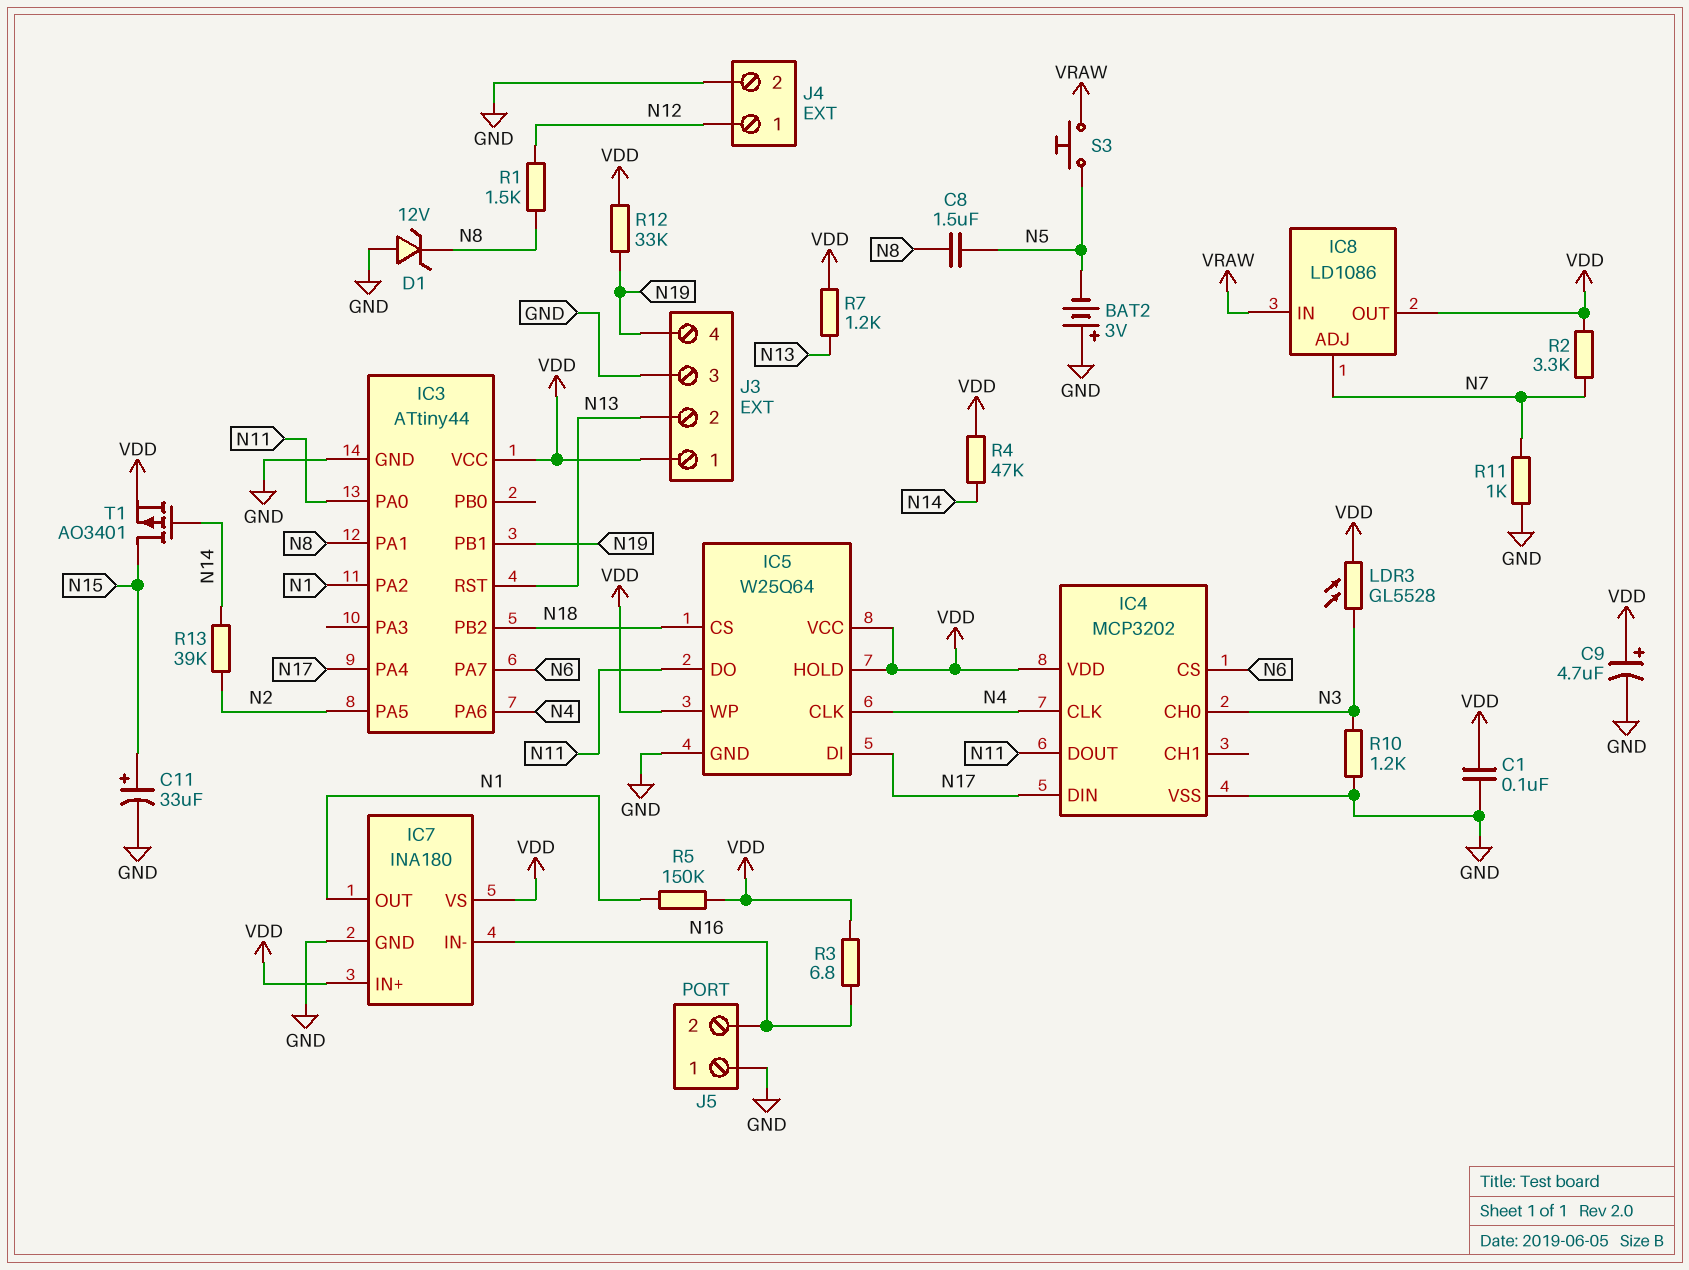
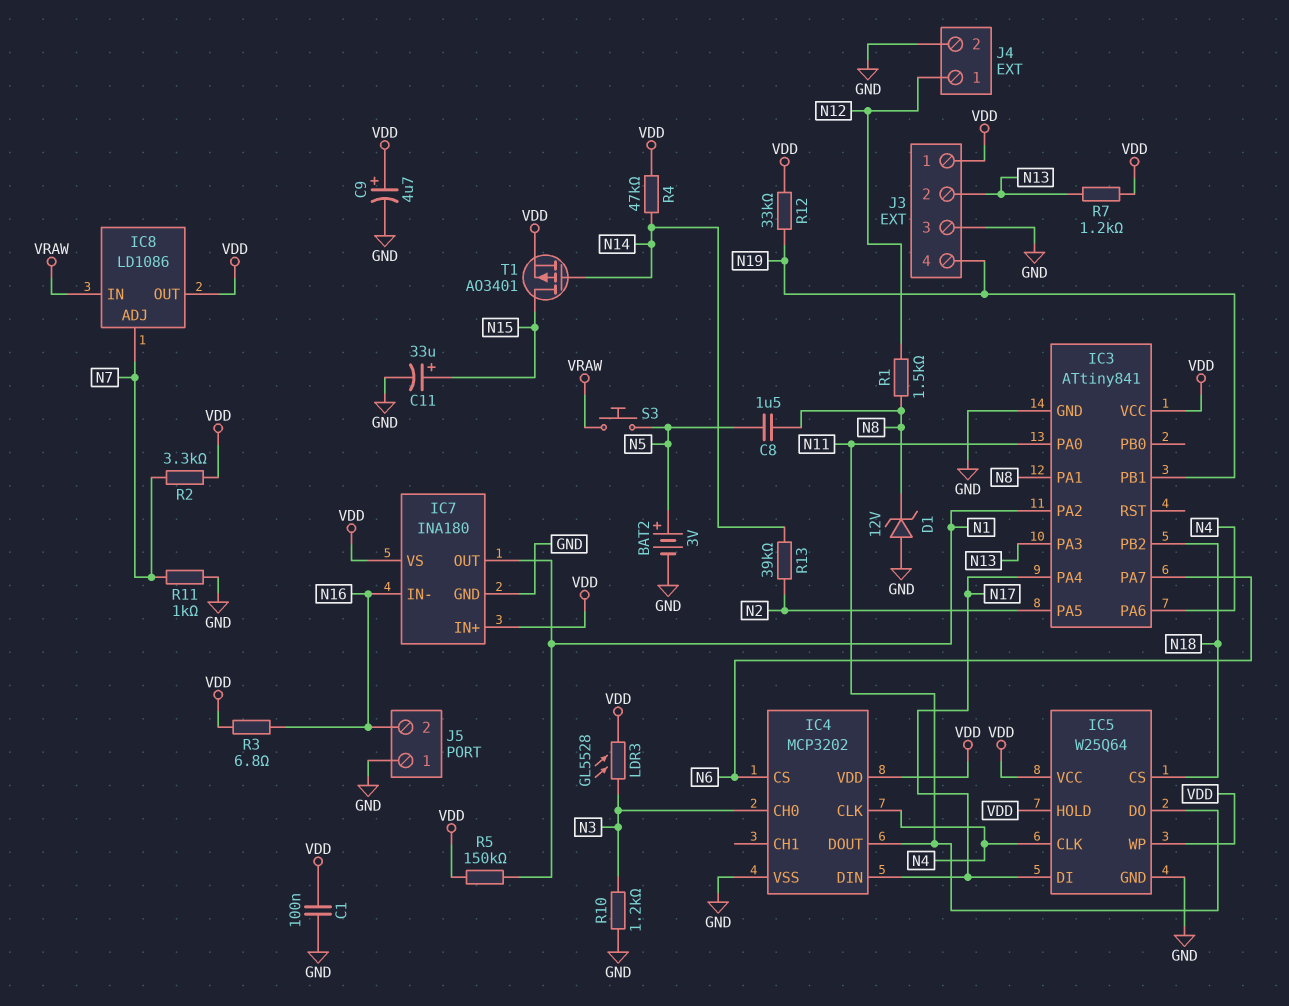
BAT2: 3V (plus GND, minus N5) -> 3V (plus N5, minus GND)
IC3: ATtiny44 -> ATtiny841
IC3 pin PA3: none -> N13
IC3 pin RST: N13 -> none

